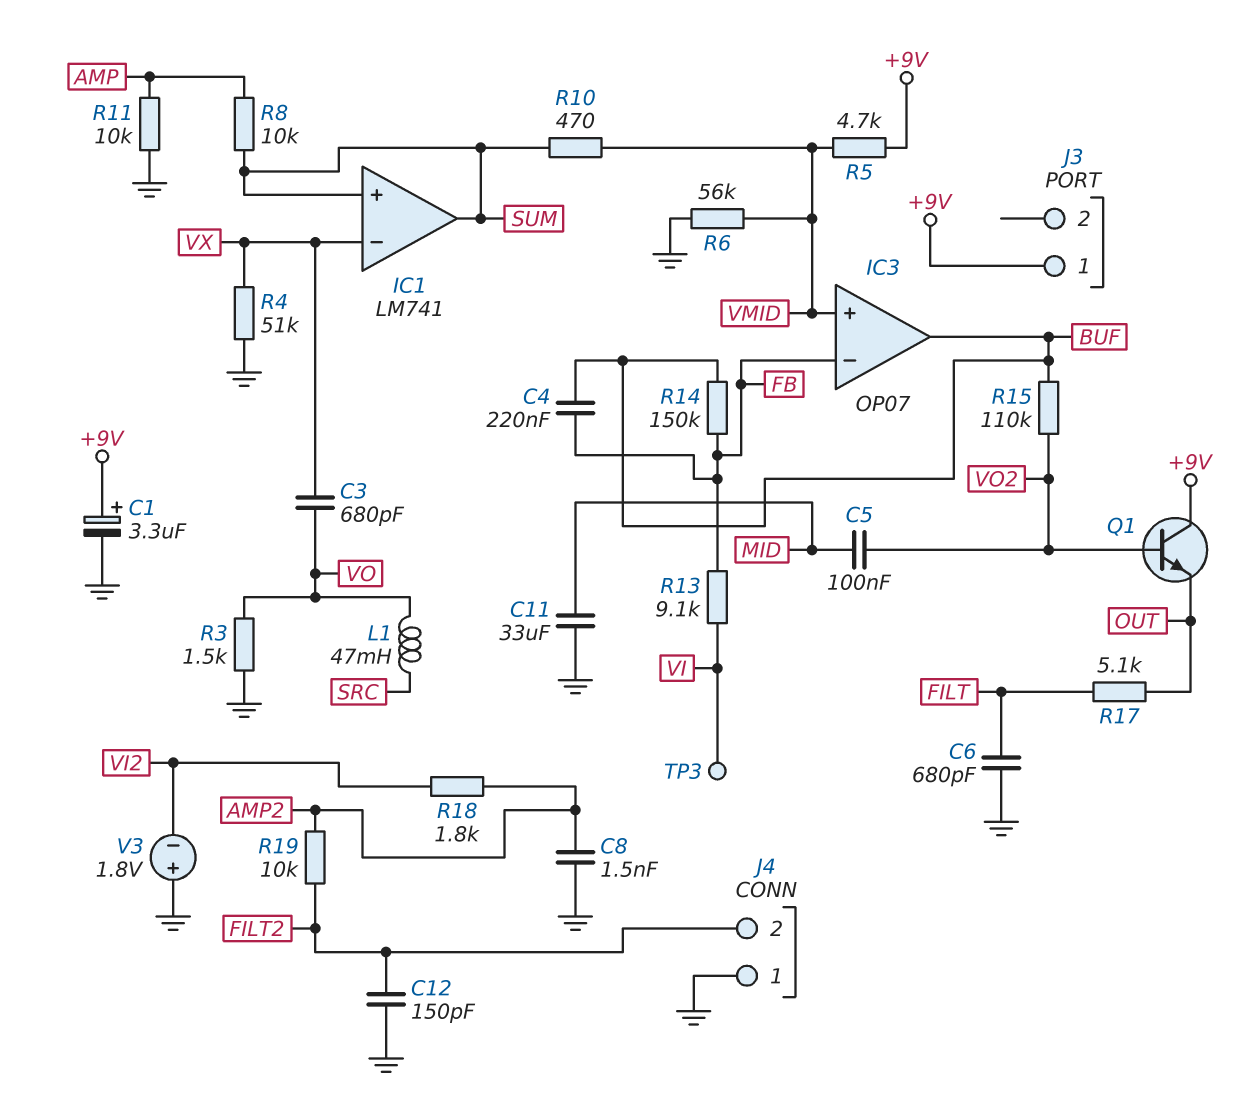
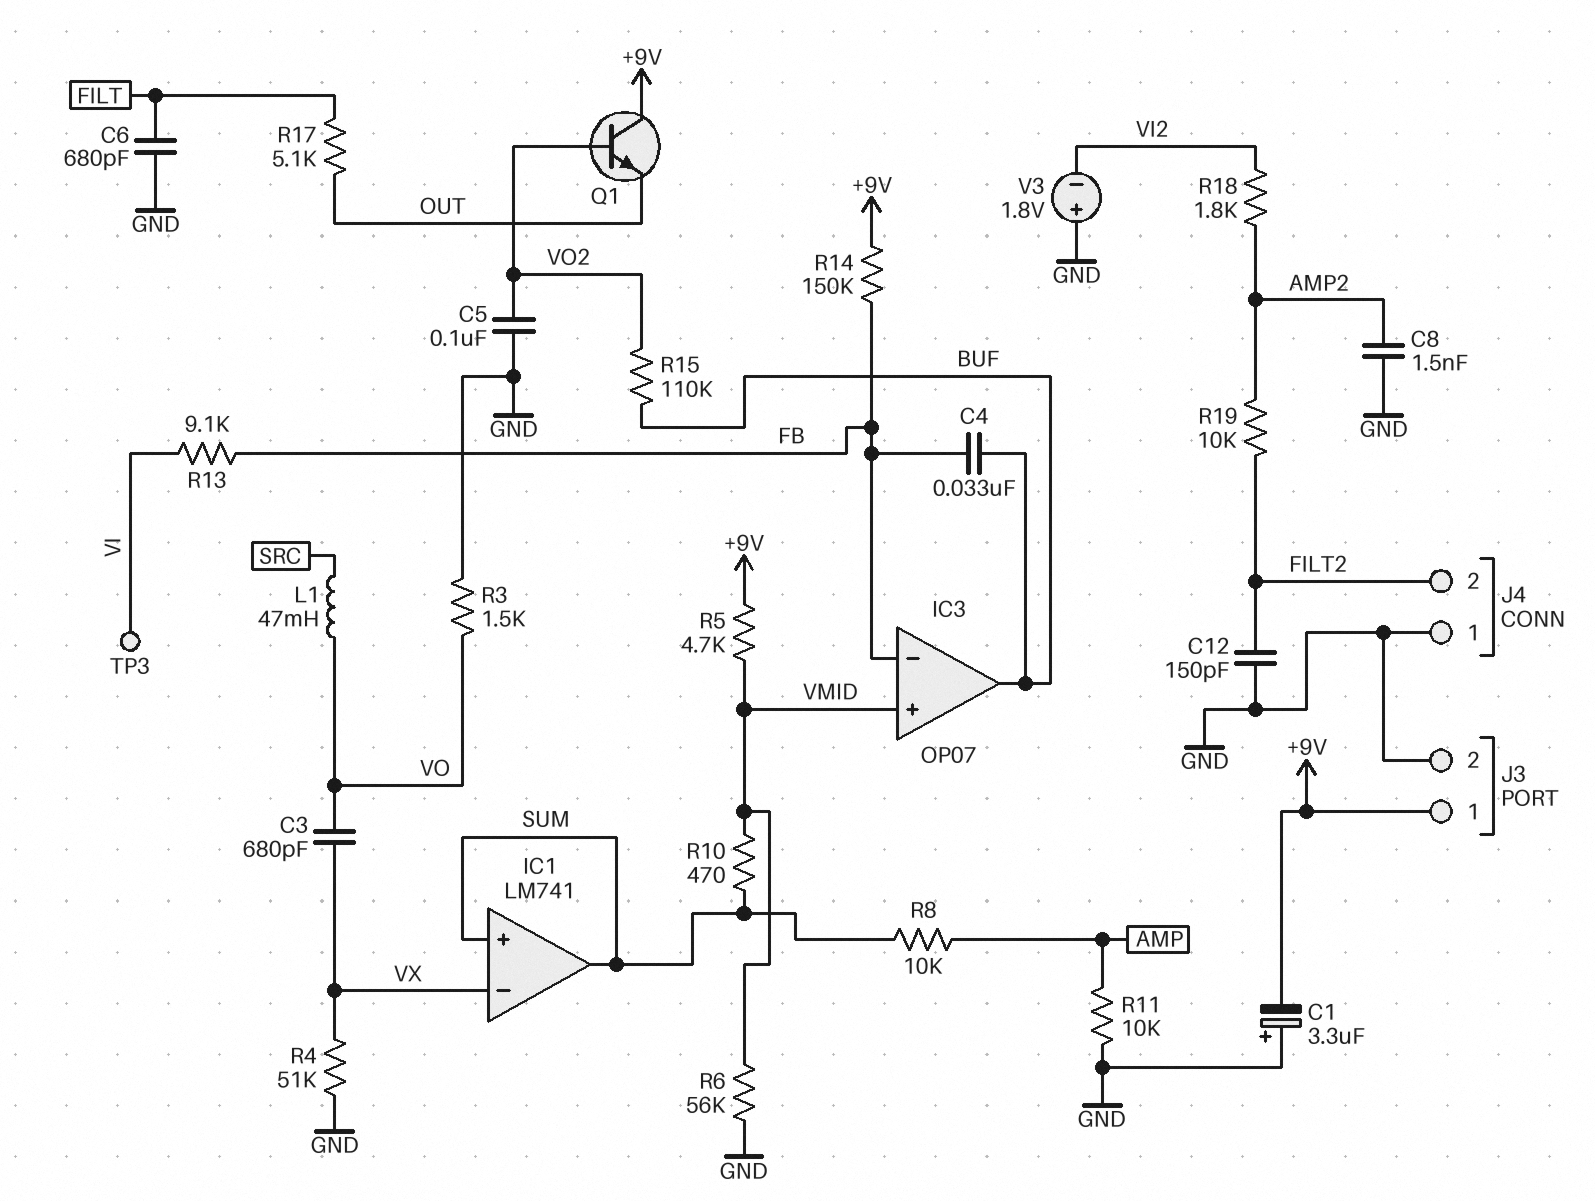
C1: 3.3uF (plus +9V, minus GND) -> 3.3uF (plus GND, minus +9V)
C4: 220nF (BUF, FB) -> 33nF (BUF, FB)
C5: 100nF (MID, VO2) -> 100nF (GND, VO2)
C11: 33uF (GND, MID) -> none
J3 pin 2: none -> GND
R14: 150k (BUF, FB) -> 150k (+9V, FB)

